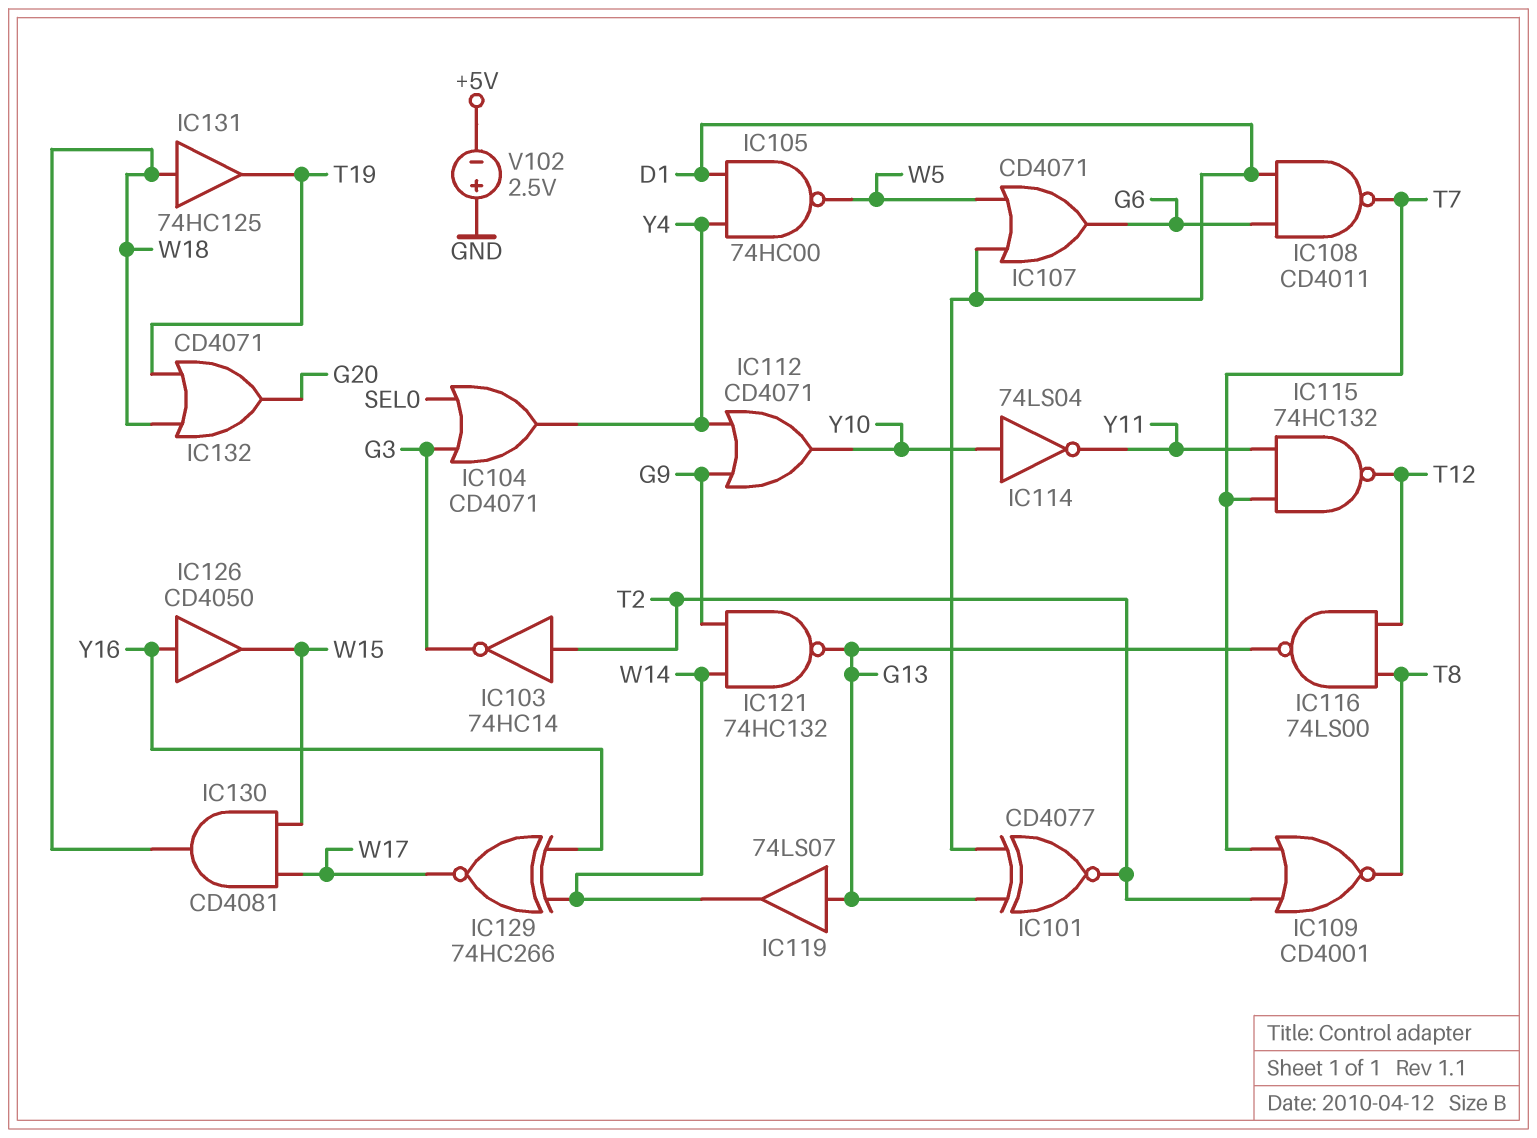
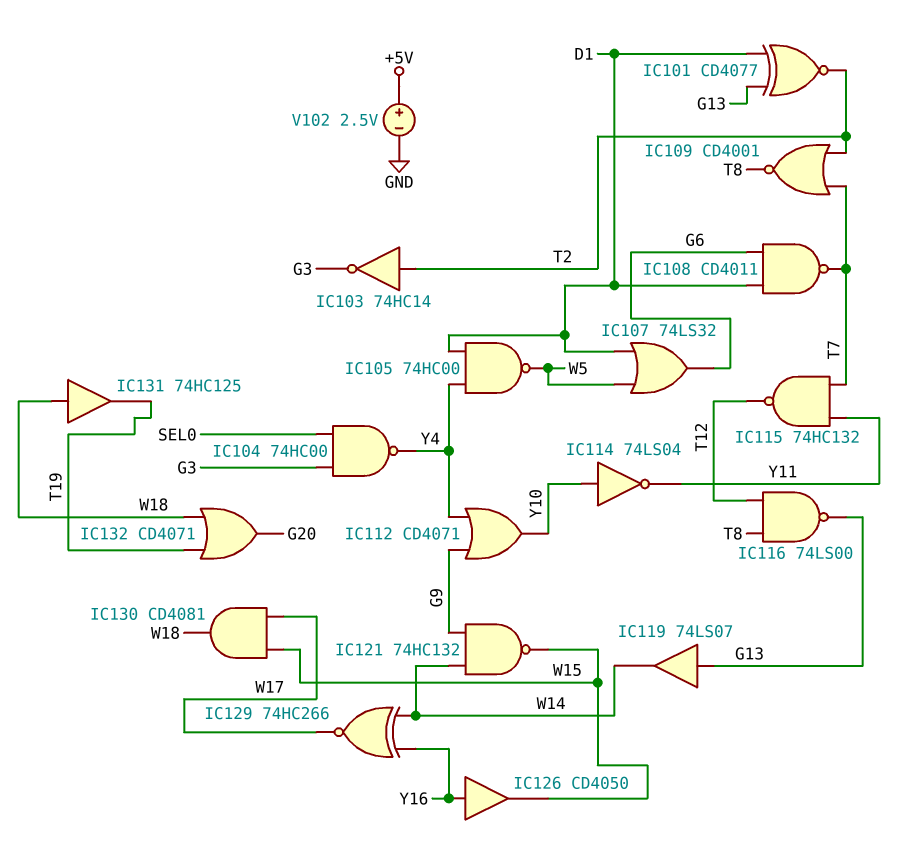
IC104: OR CD4071 (in G3, in SEL0, out Y4) -> NAND 74HC00 (in G3, in SEL0, out Y4)
IC107: OR CD4071 (in D1, in W5, out G6) -> OR 74LS32 (in D1, in W5, out G6)
IC121: NAND 74HC132 (in G9, in W14, out G13) -> NAND 74HC132 (in G9, in W14, out W15)
V102: 2.5V (plus GND, minus +5V) -> 2.5V (plus +5V, minus GND)

